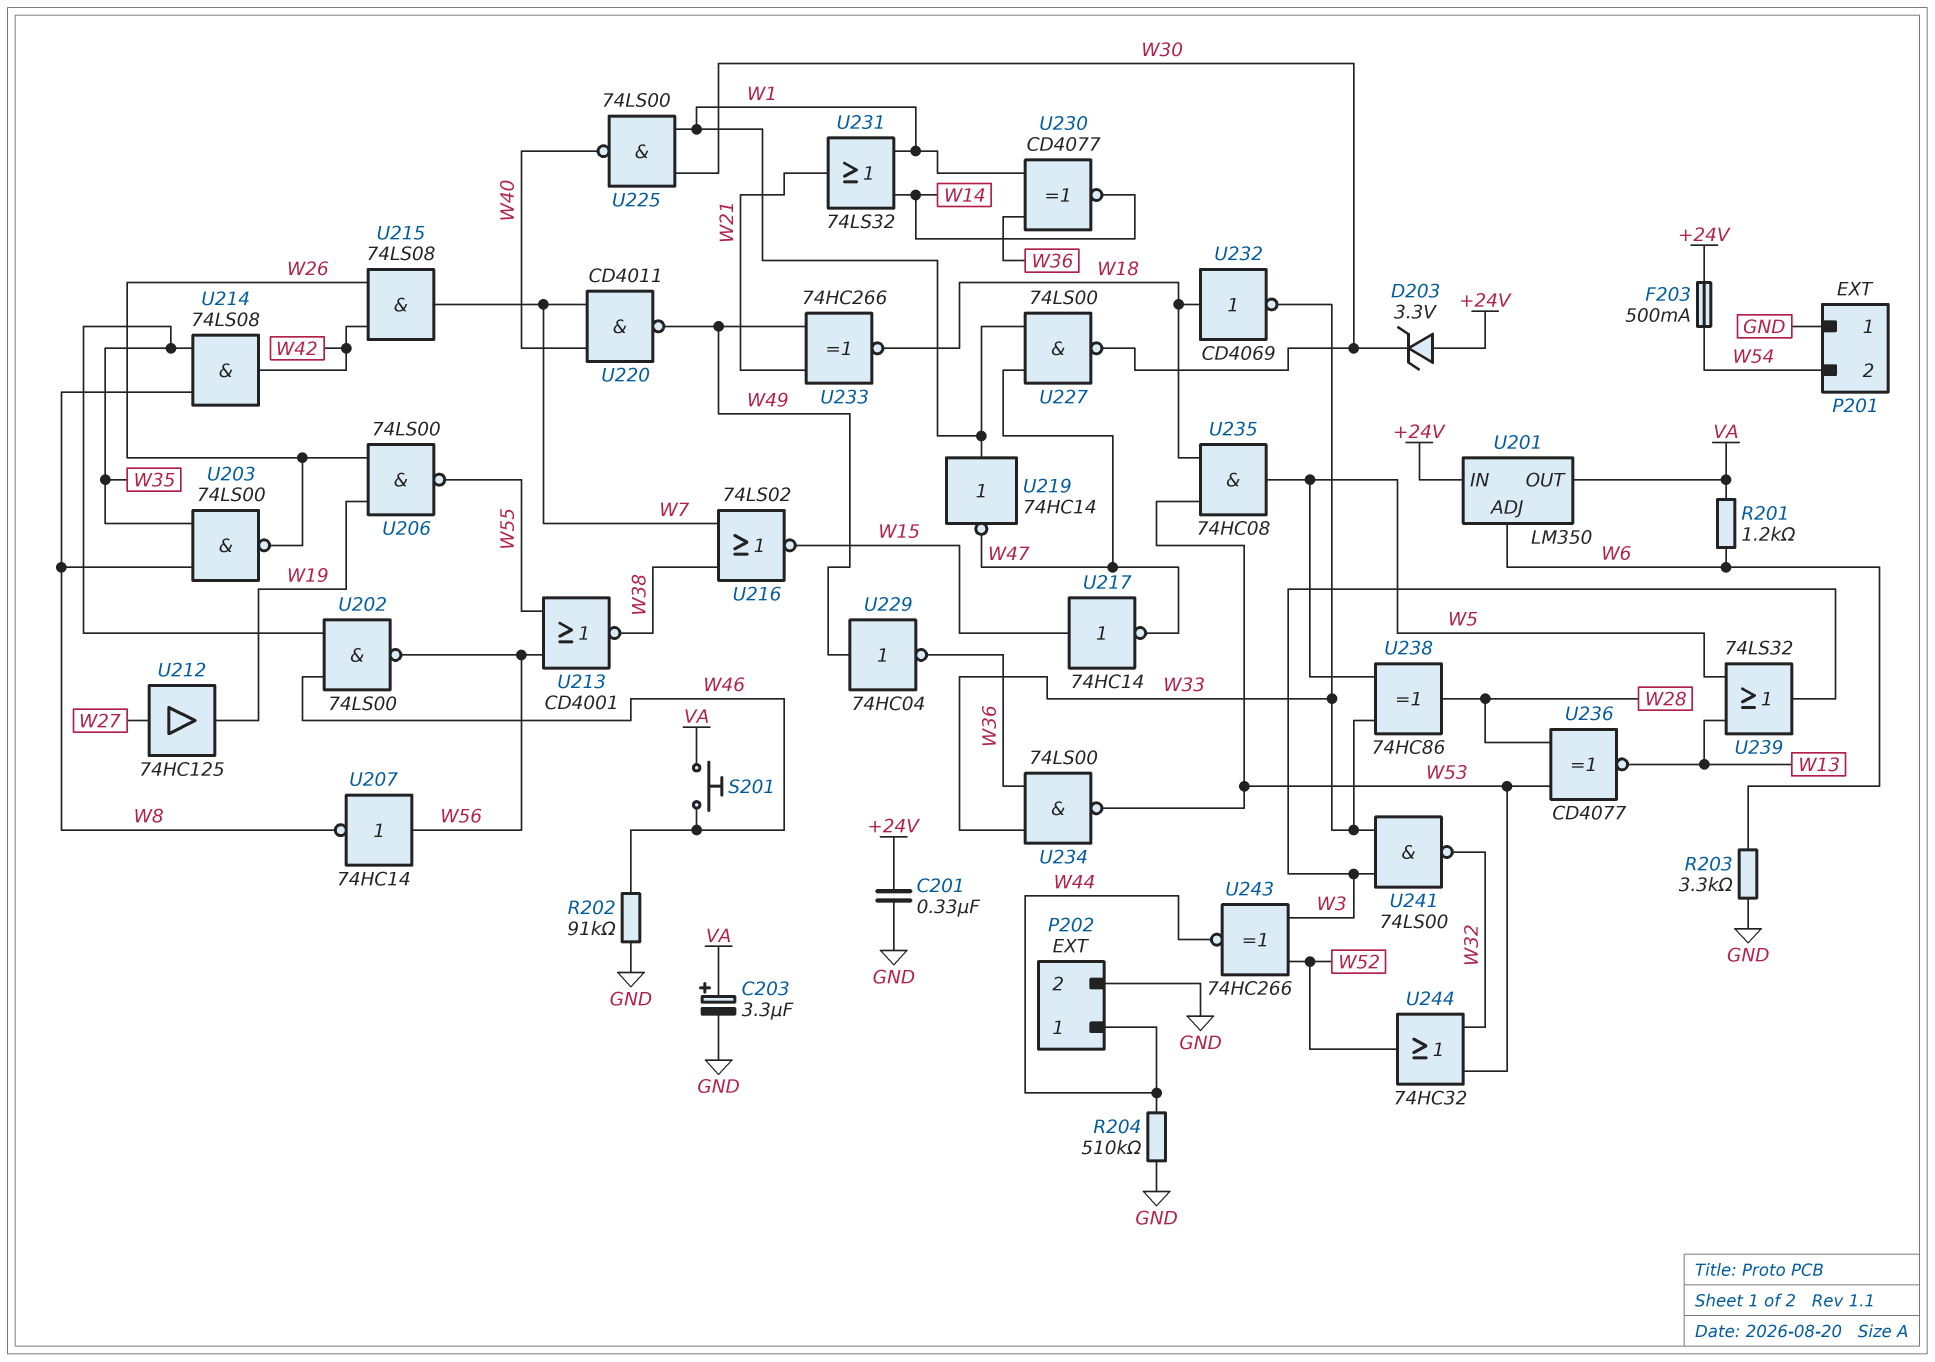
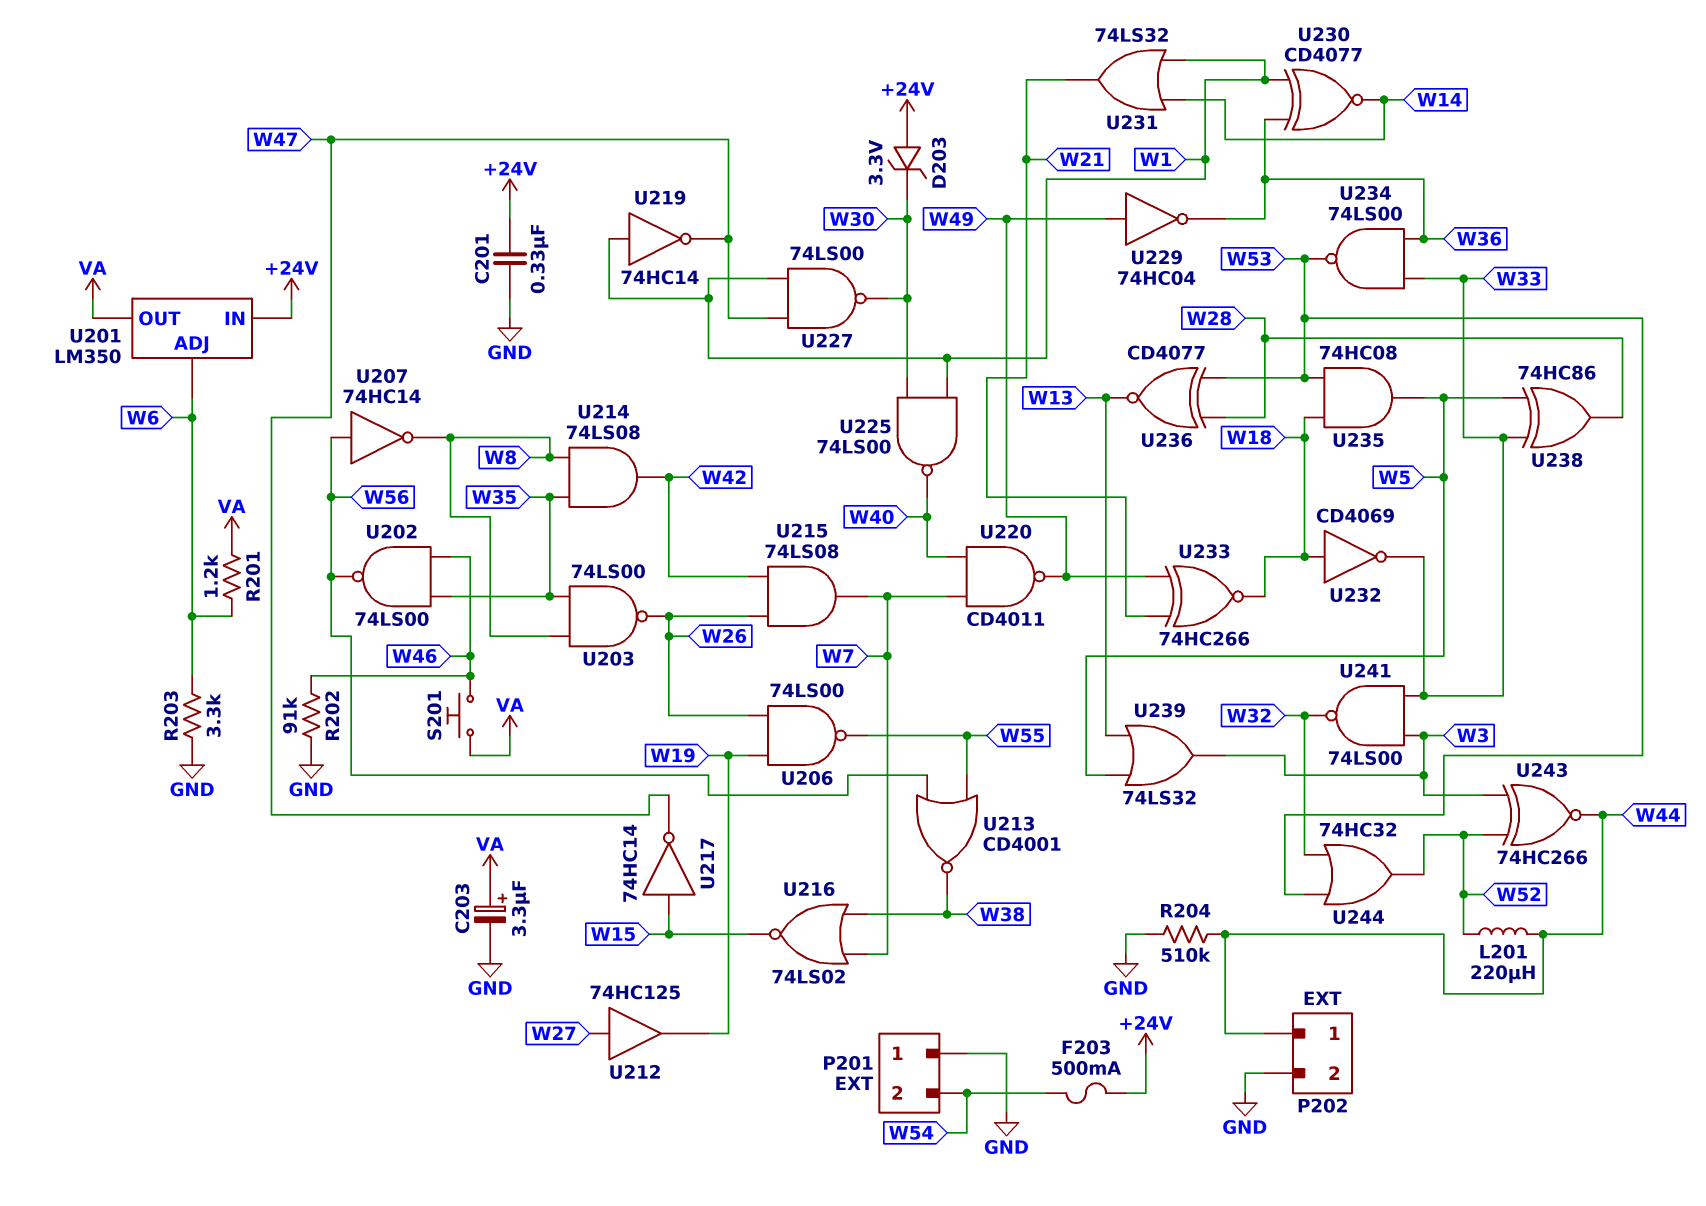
L201: none -> 220uH (W44, W52)

